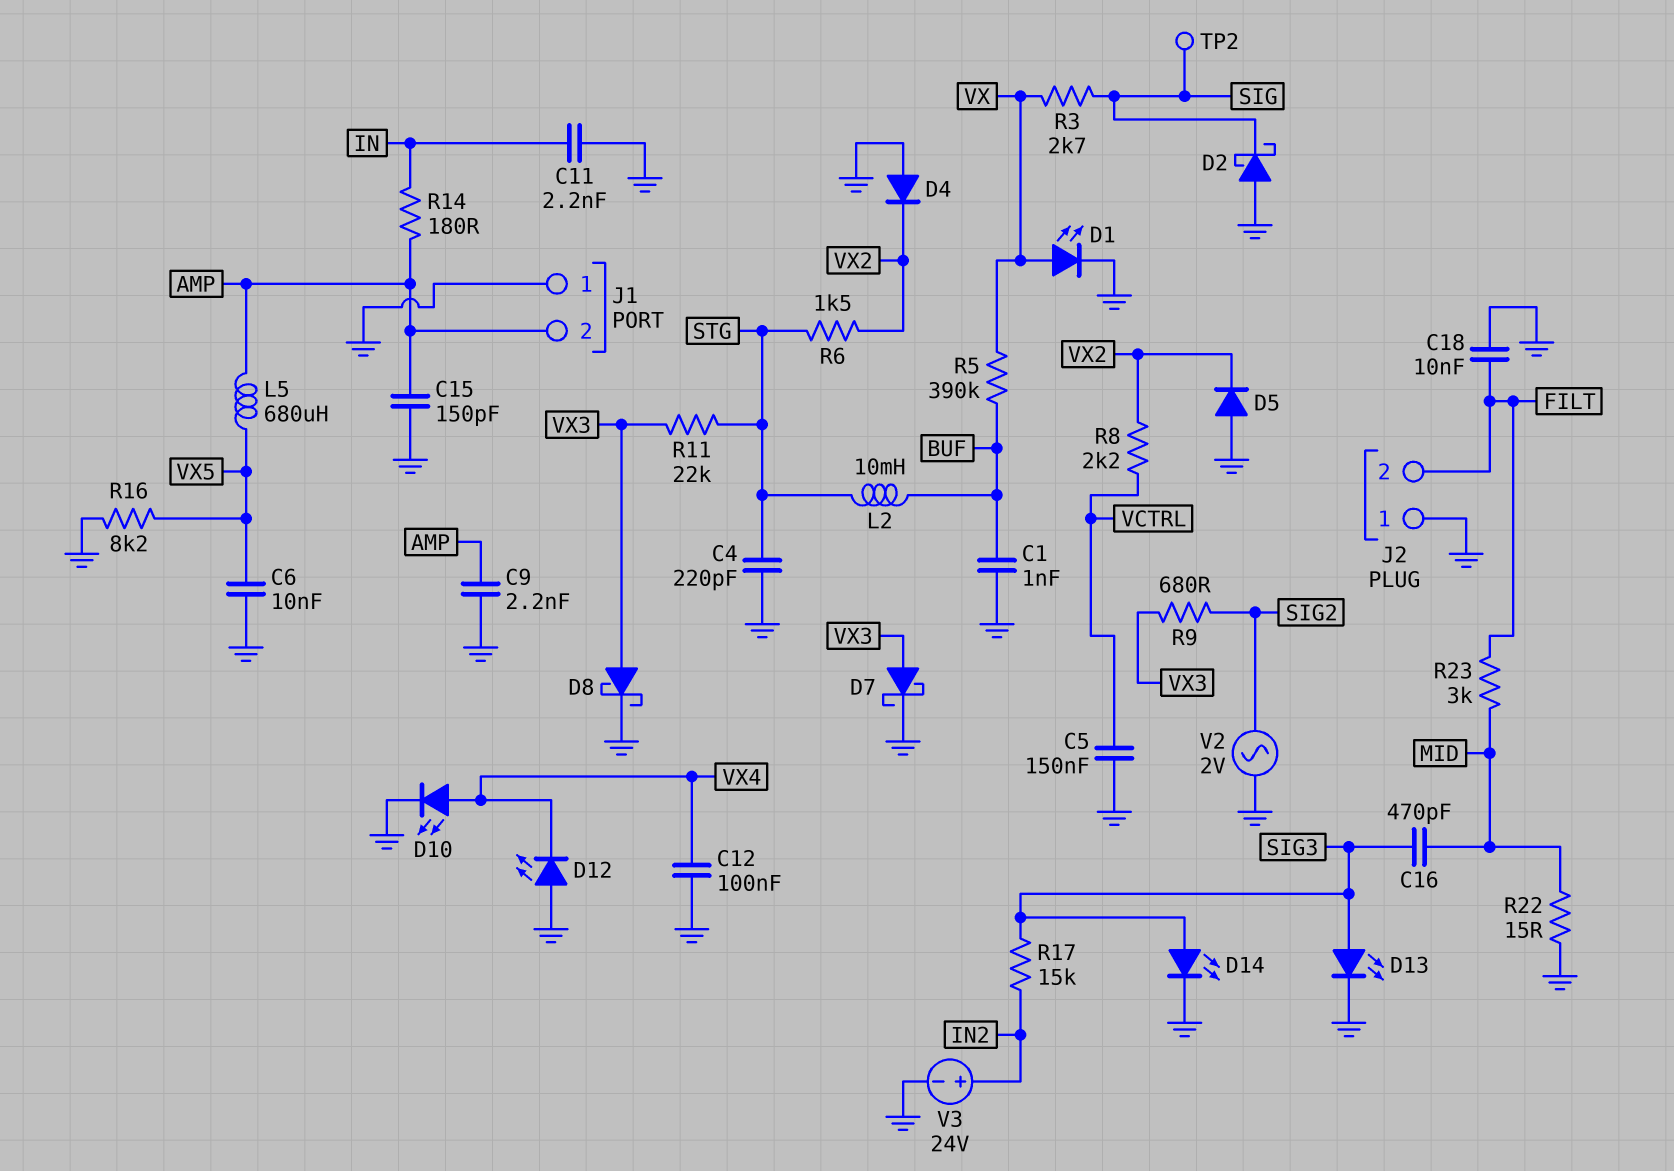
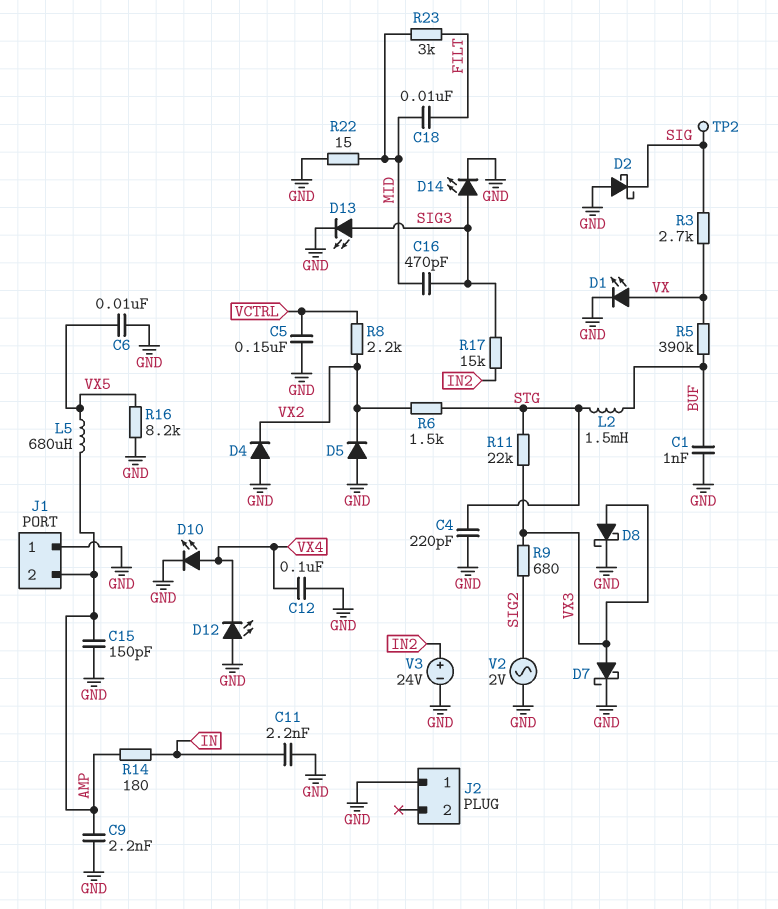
C18: 10nF (FILT, GND) -> 10nF (FILT, MID)
J2 pin 2: FILT -> none
L2: 10mH (BUF, STG) -> 1.5mH (BUF, STG)

